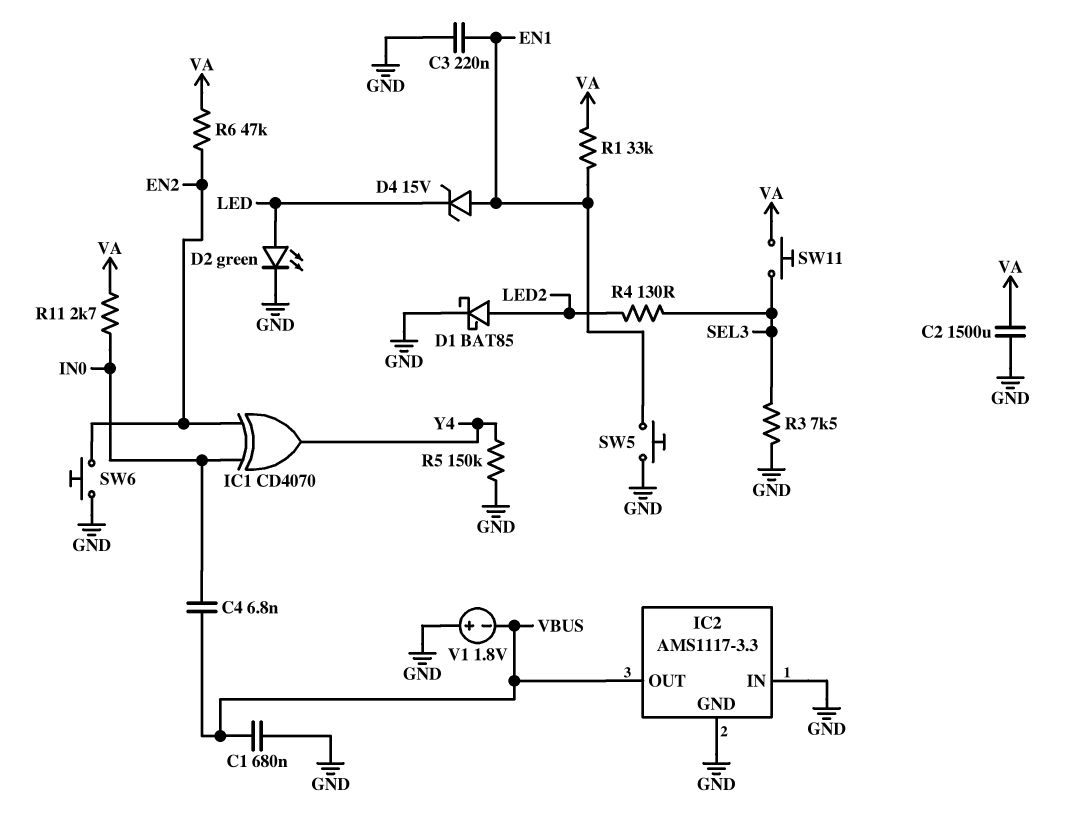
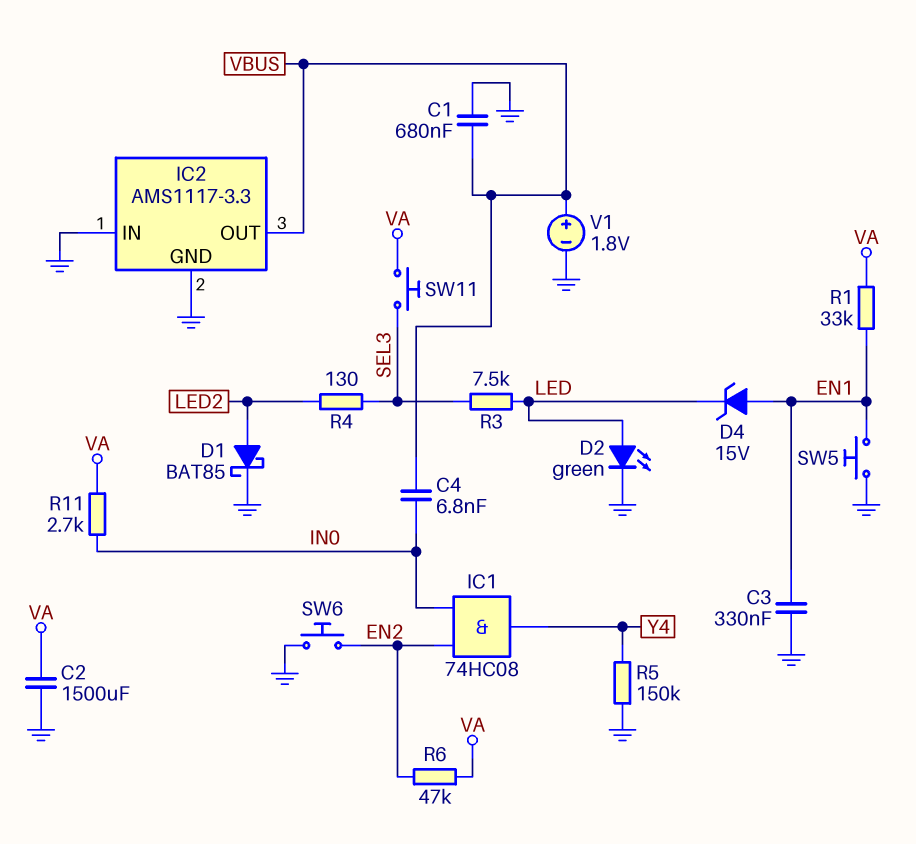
C3: 220nF (EN1, GND) -> 330nF (EN1, GND)
IC1: XOR CD4070 (in EN2, in IN0, out Y4) -> AND 74HC08 (in EN2, in IN0, out Y4)
R3: 7.5k (GND, SEL3) -> 7.5k (LED, SEL3)
V1: 1.8V (plus GND, minus VBUS) -> 1.8V (plus VBUS, minus GND)

